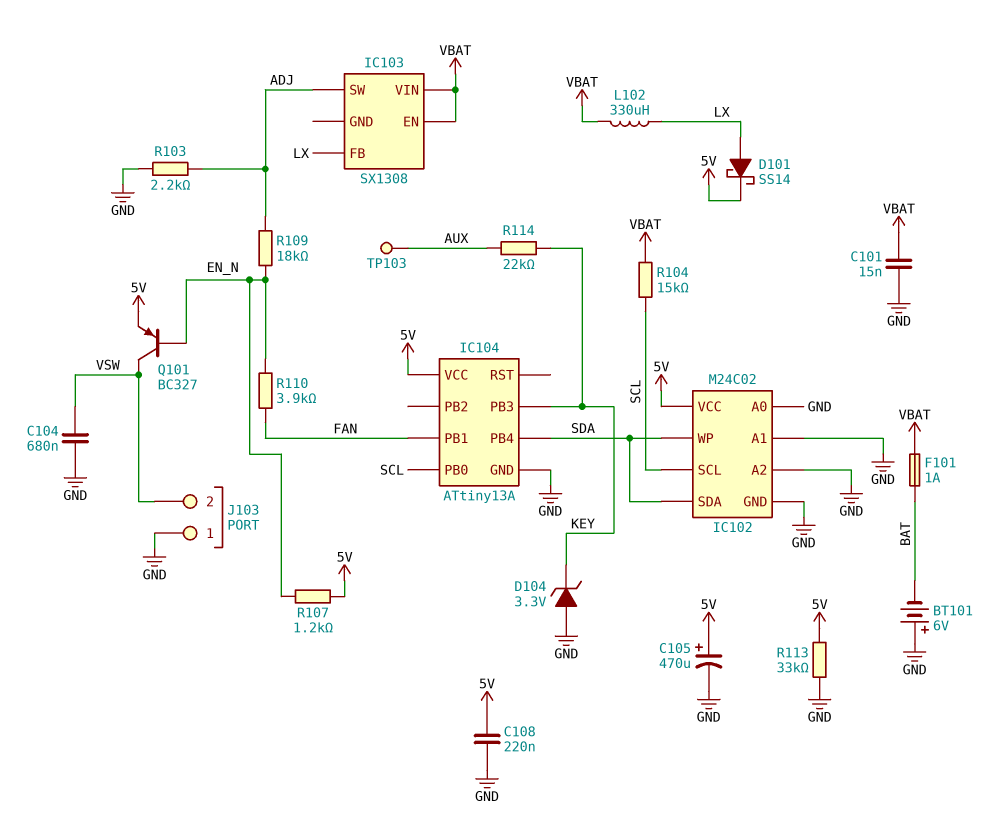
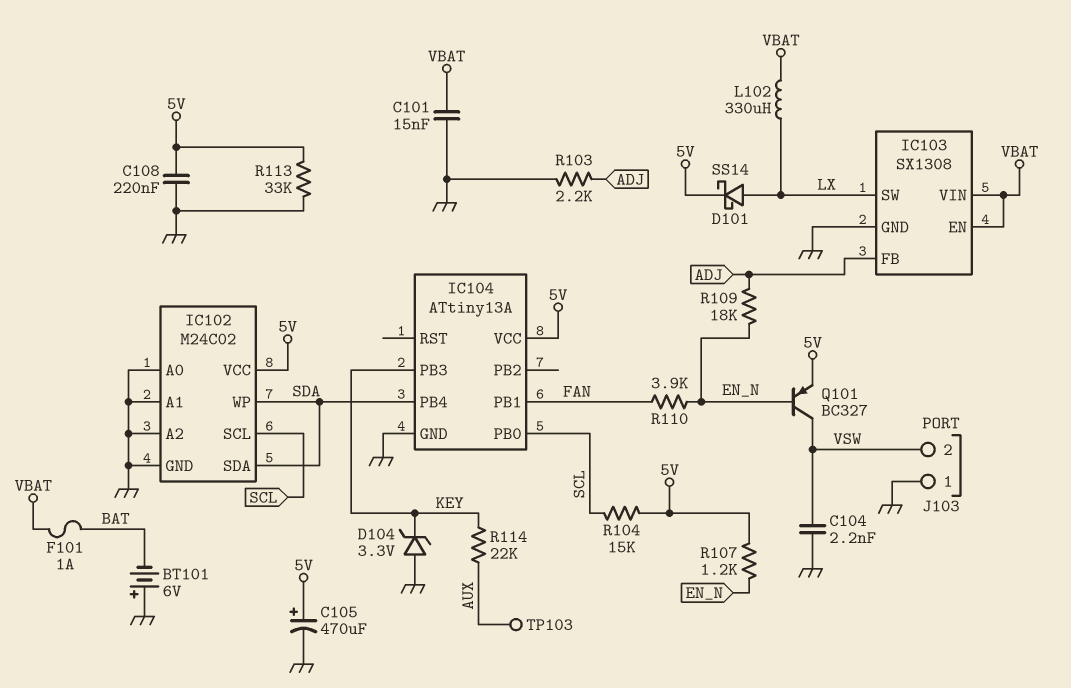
C104: 680nF (GND, VSW) -> 2.2nF (GND, VSW)
IC103 pin FB: LX -> ADJ
IC103 pin GND: none -> GND
IC103 pin SW: ADJ -> LX
R104: 15k (SCL, VBAT) -> 15k (5V, SCL)

